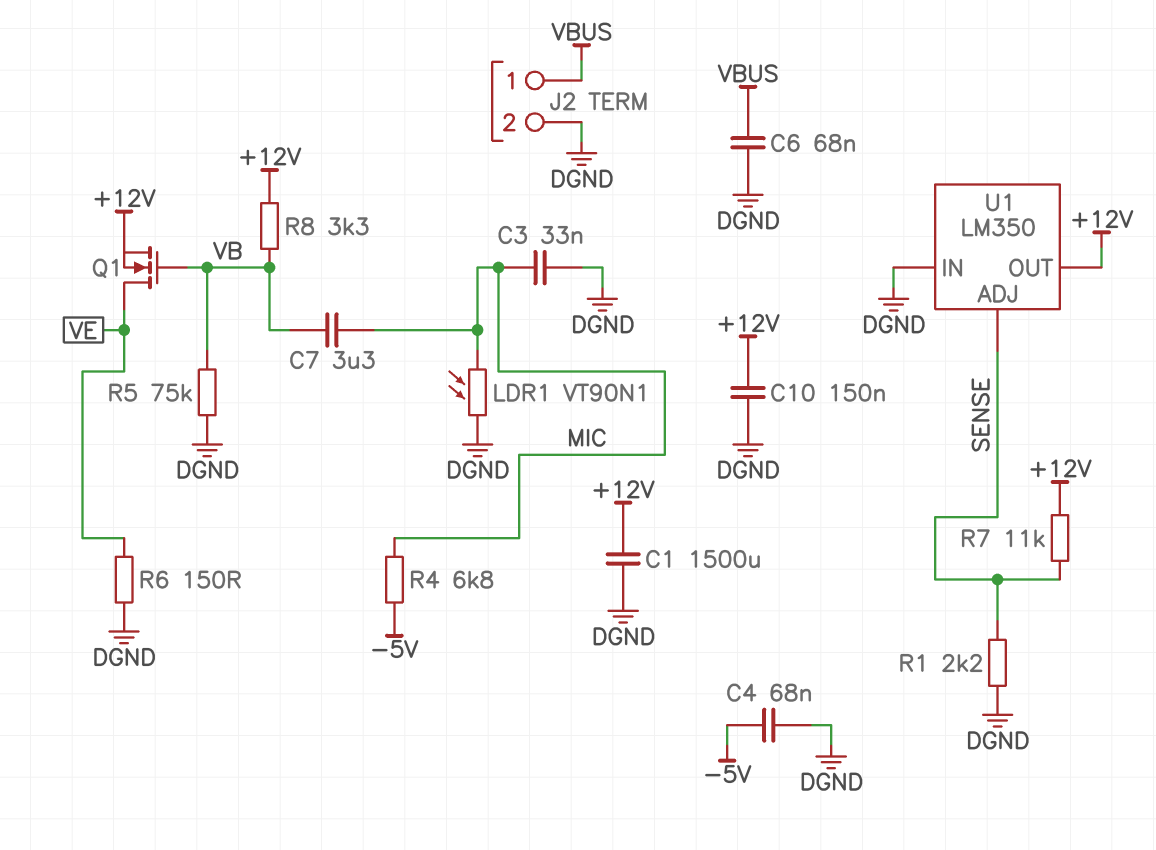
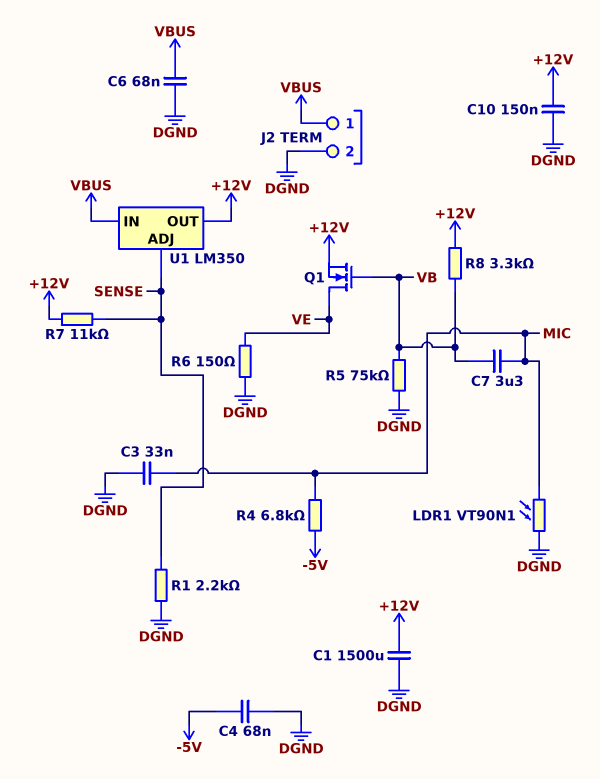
U1 pin IN: DGND -> VBUS

